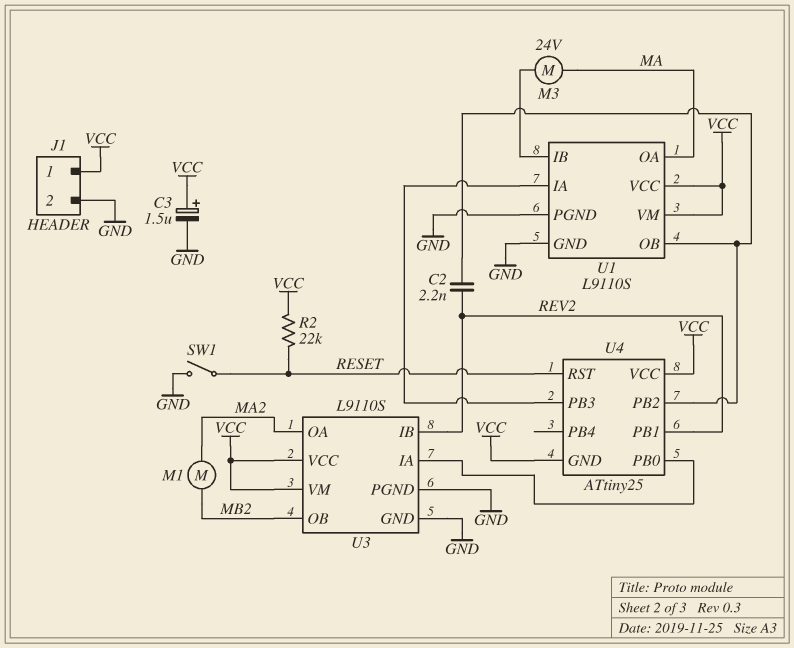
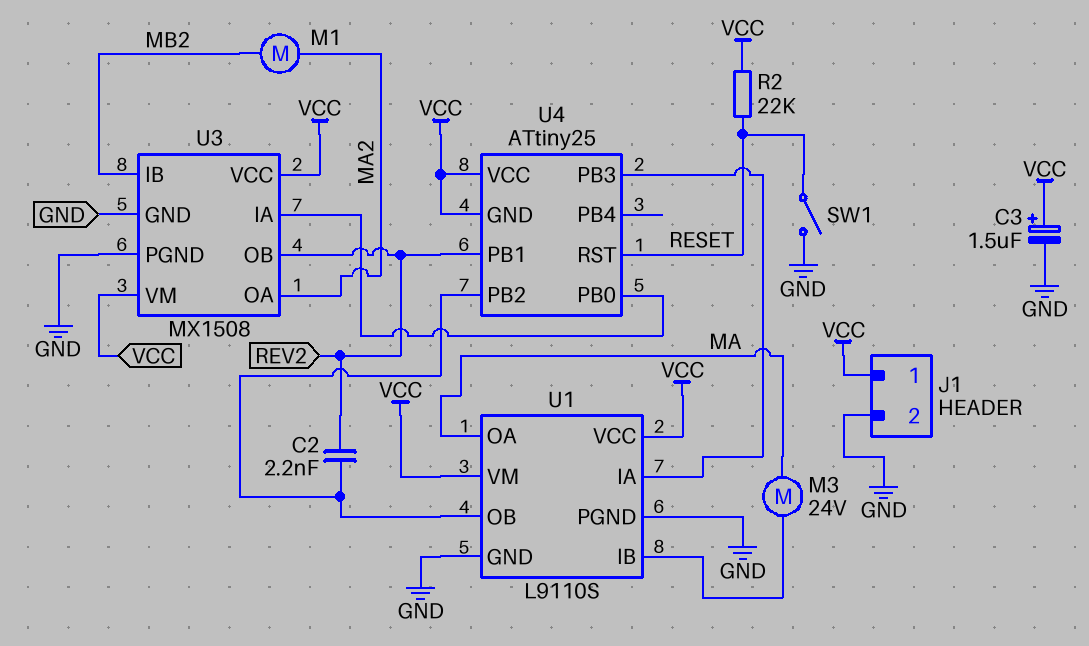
U3: L9110S -> MX1508
U3 pin IB: REV2 -> MB2
U3 pin OB: MB2 -> REV2

